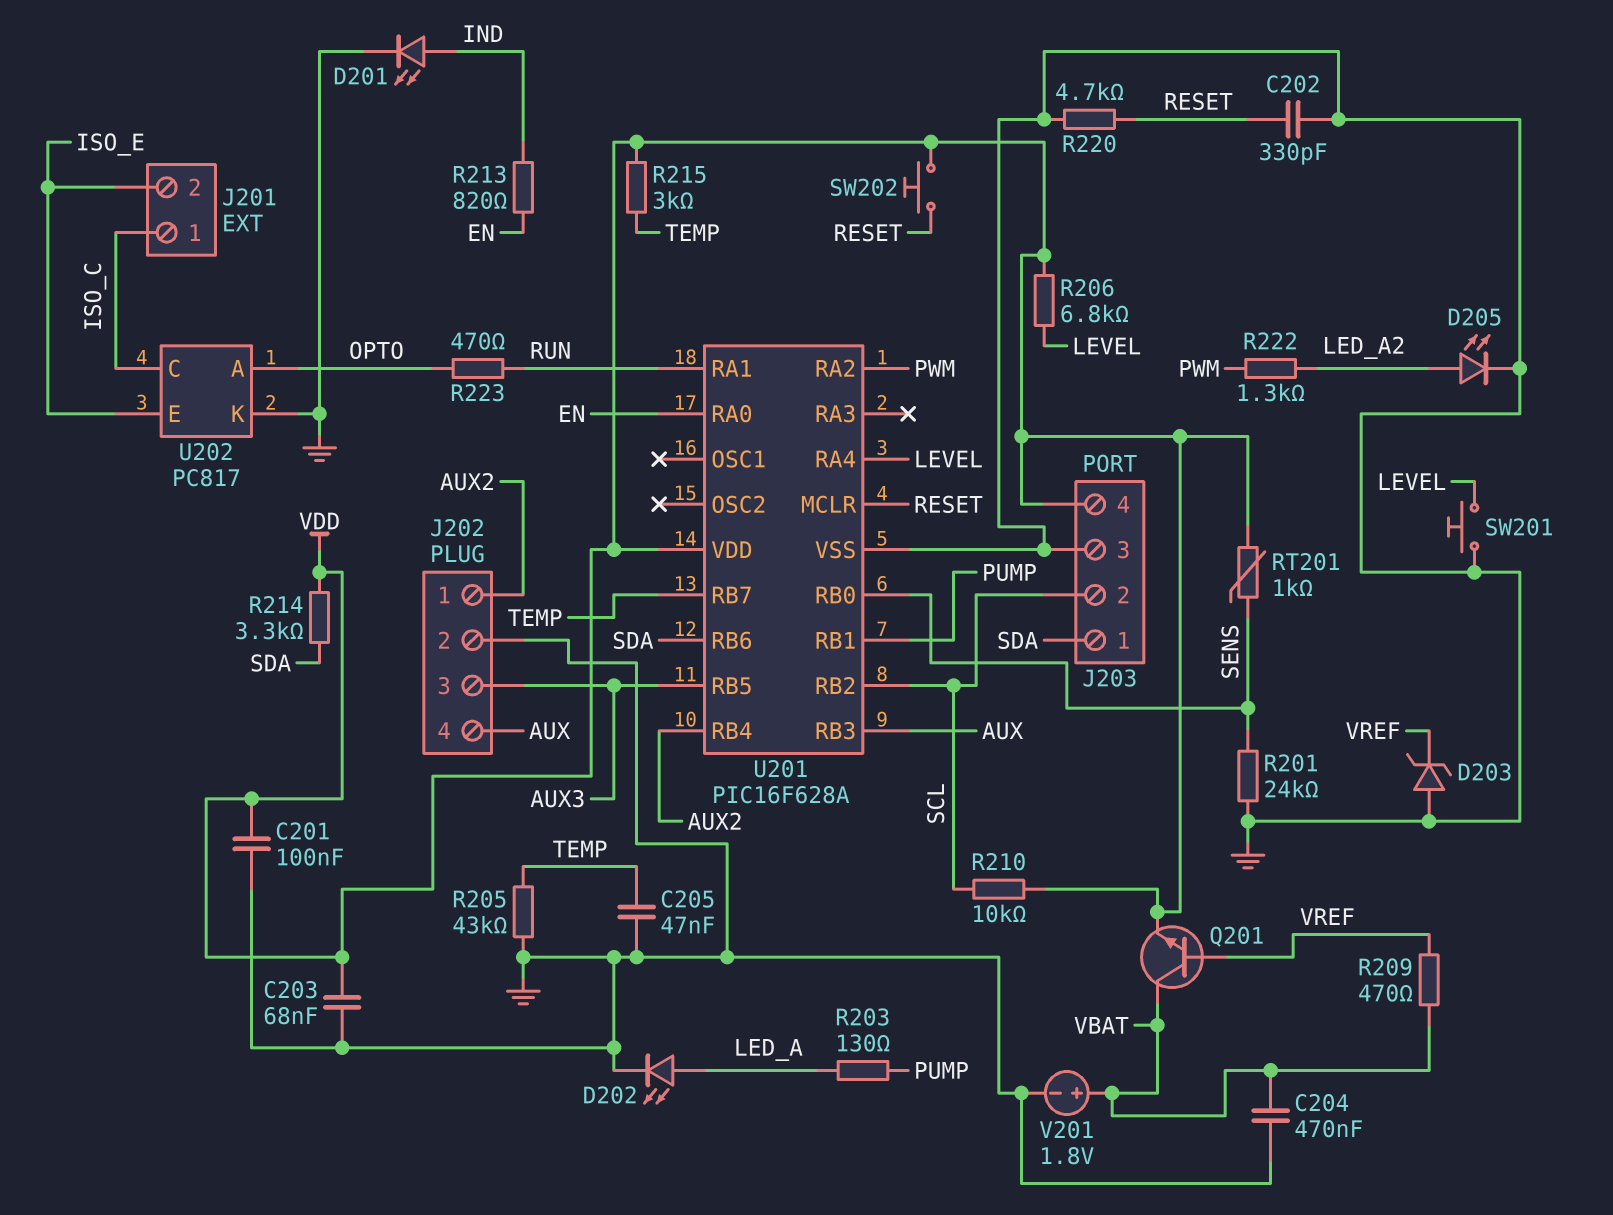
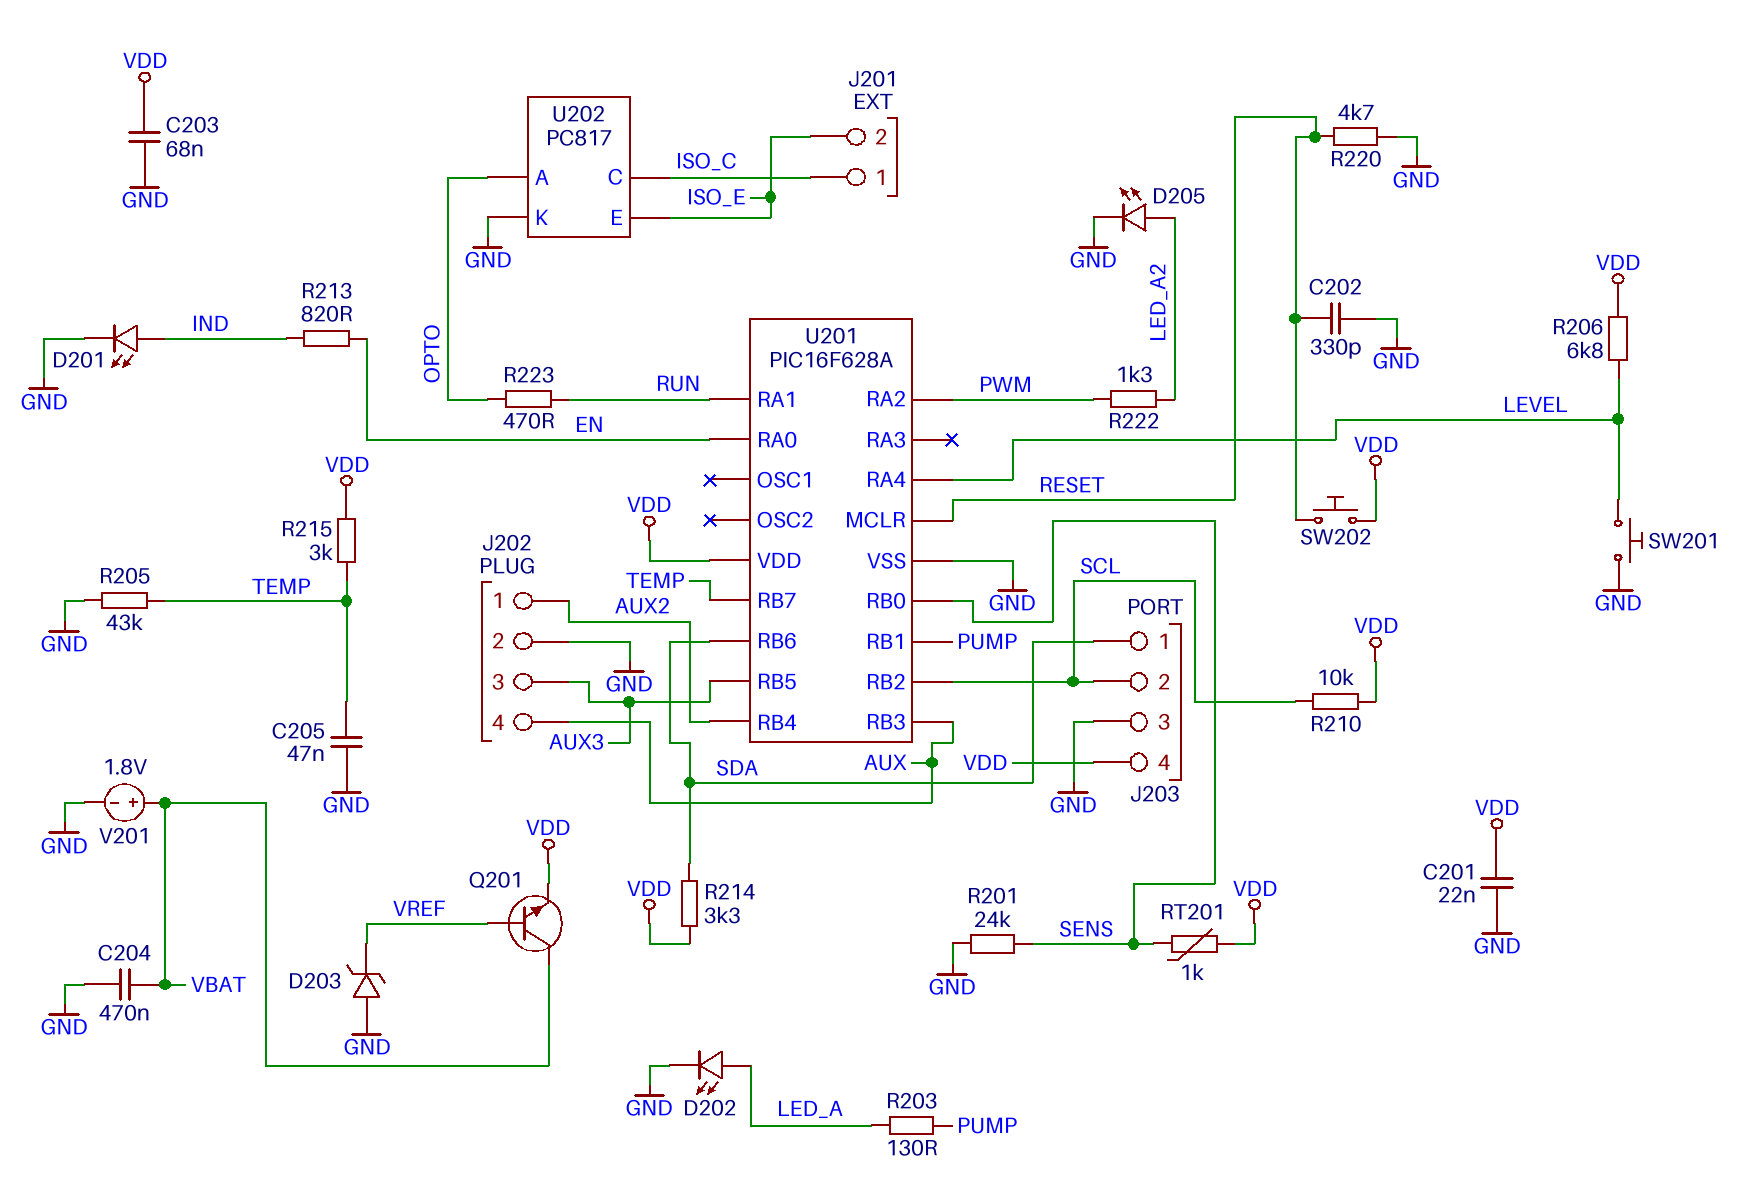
C201: 100nF (GND, VDD) -> 22nF (GND, VDD)
R209: 470 (VBAT, VREF) -> none

